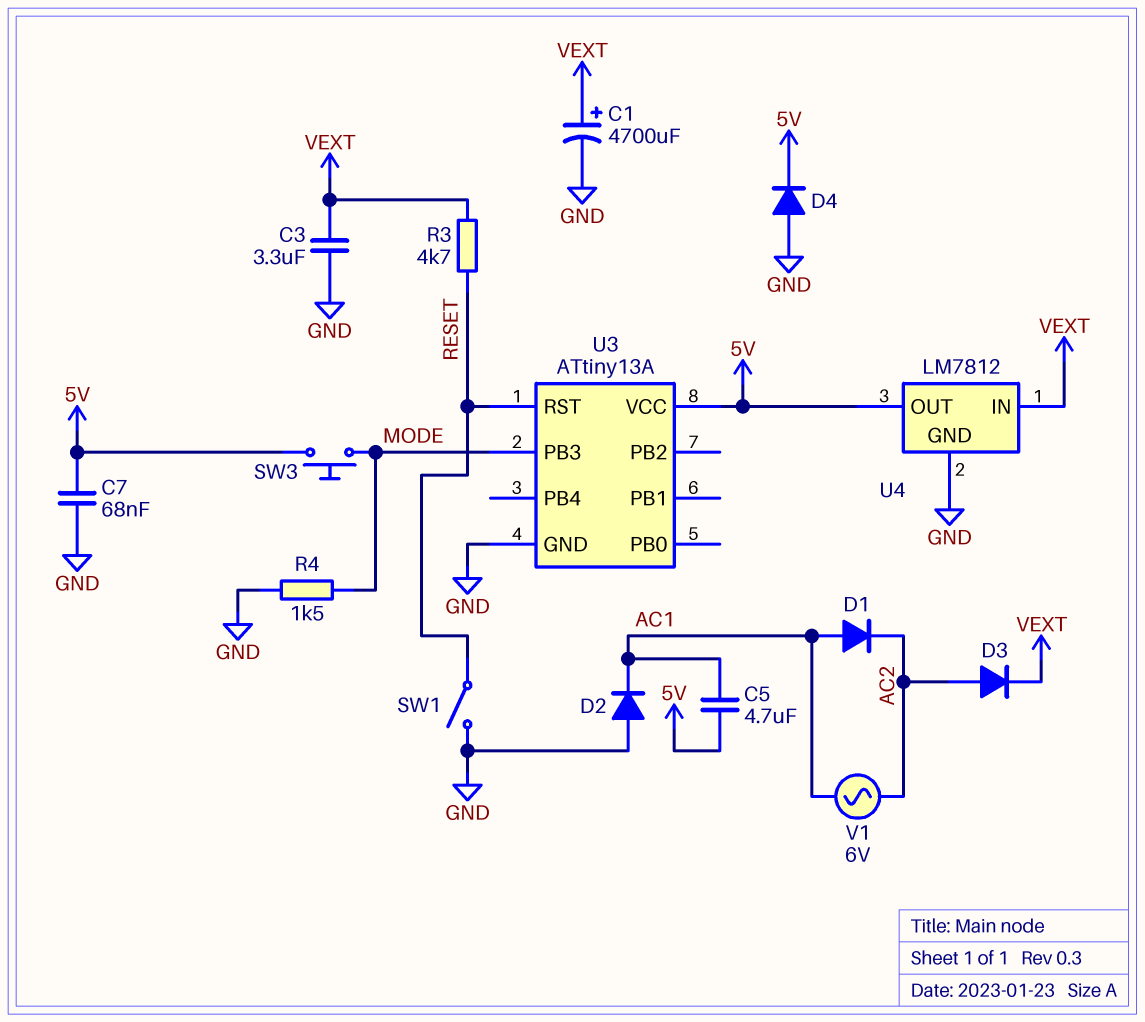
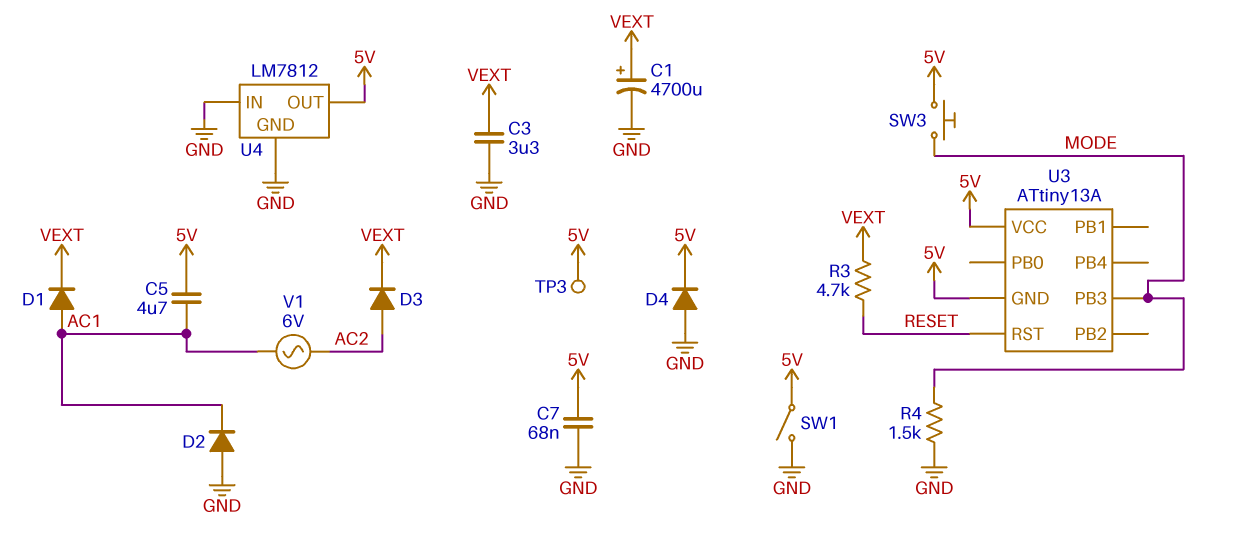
D1: diode (A AC1, K AC2) -> diode (A AC1, K VEXT)
SW1: switch (GND, RESET) -> switch (5V, GND)
TP3: none -> test point (5V)
U3 pin GND: GND -> 5V
U4 pin IN: VEXT -> GND

